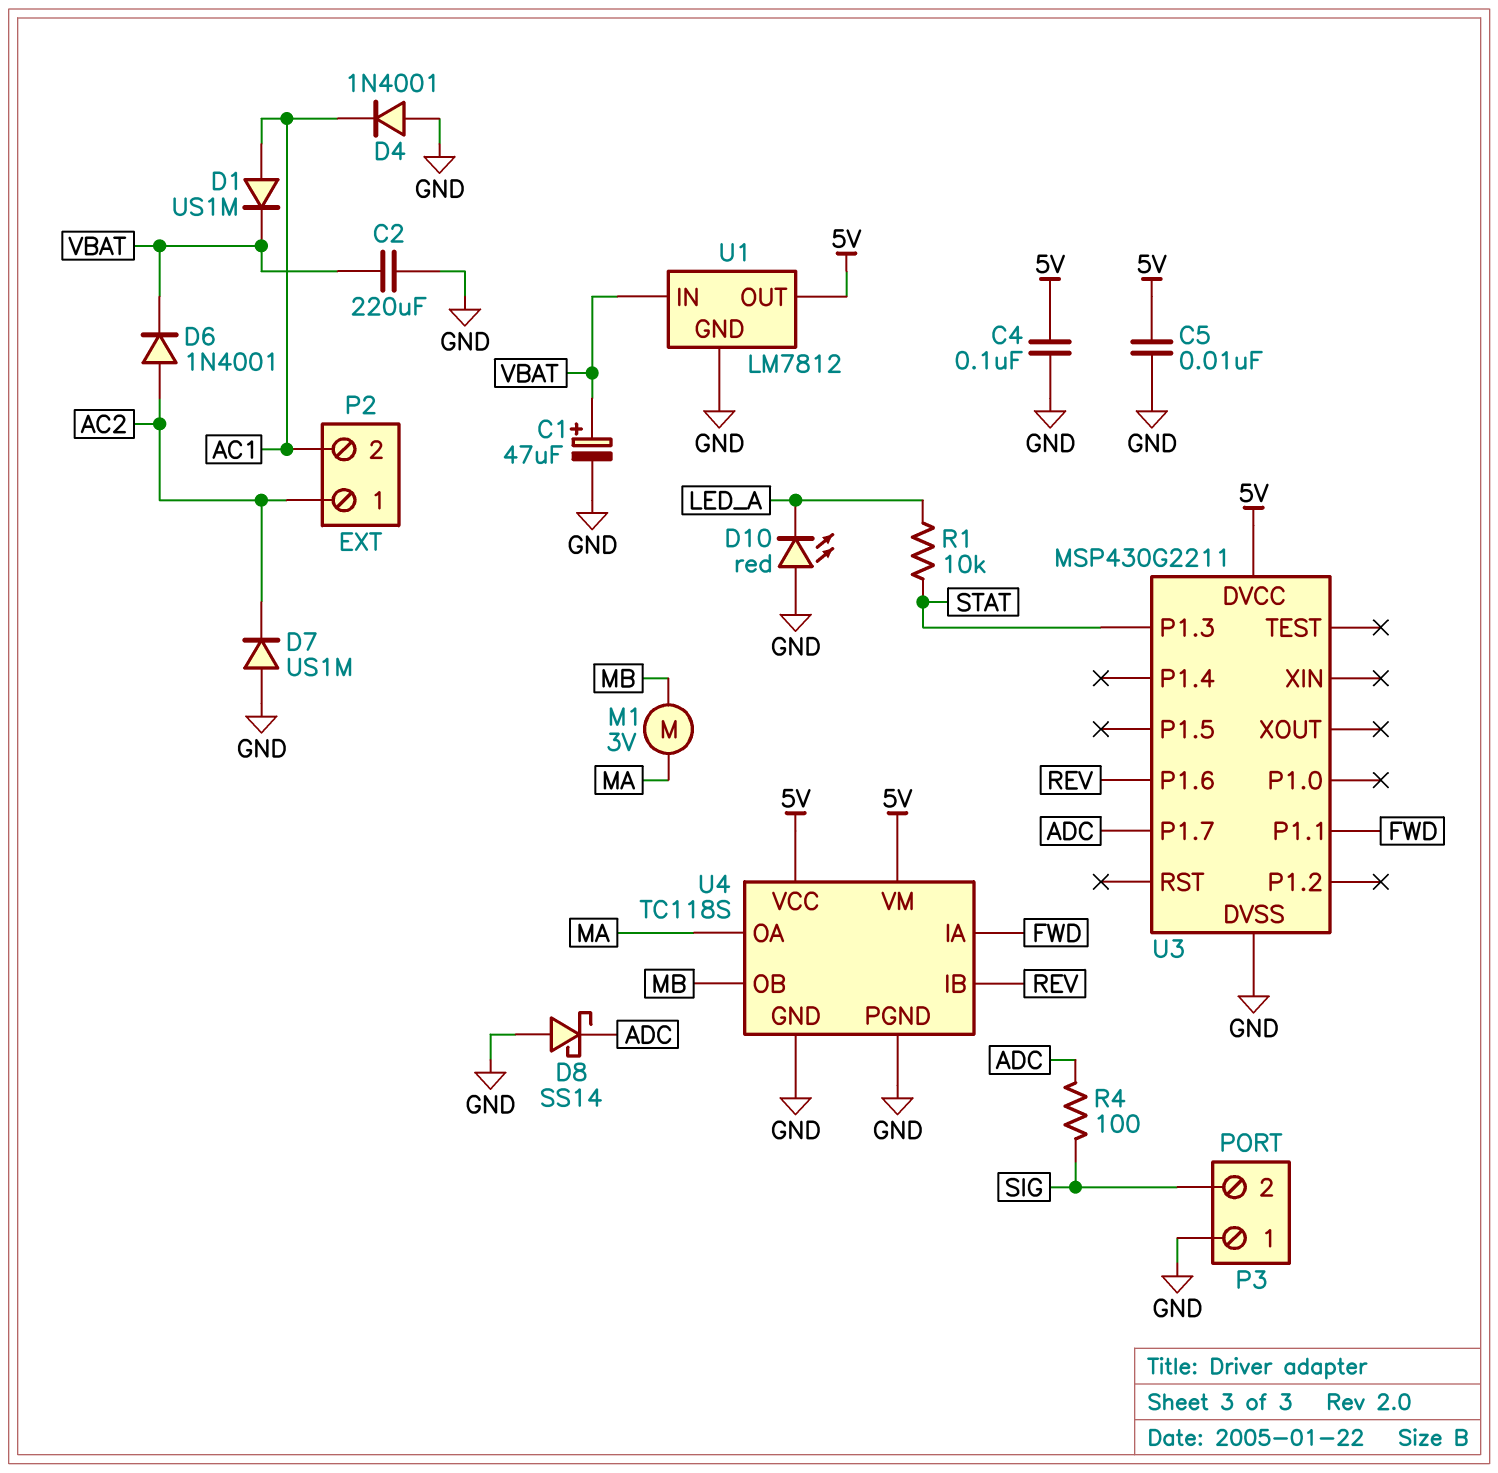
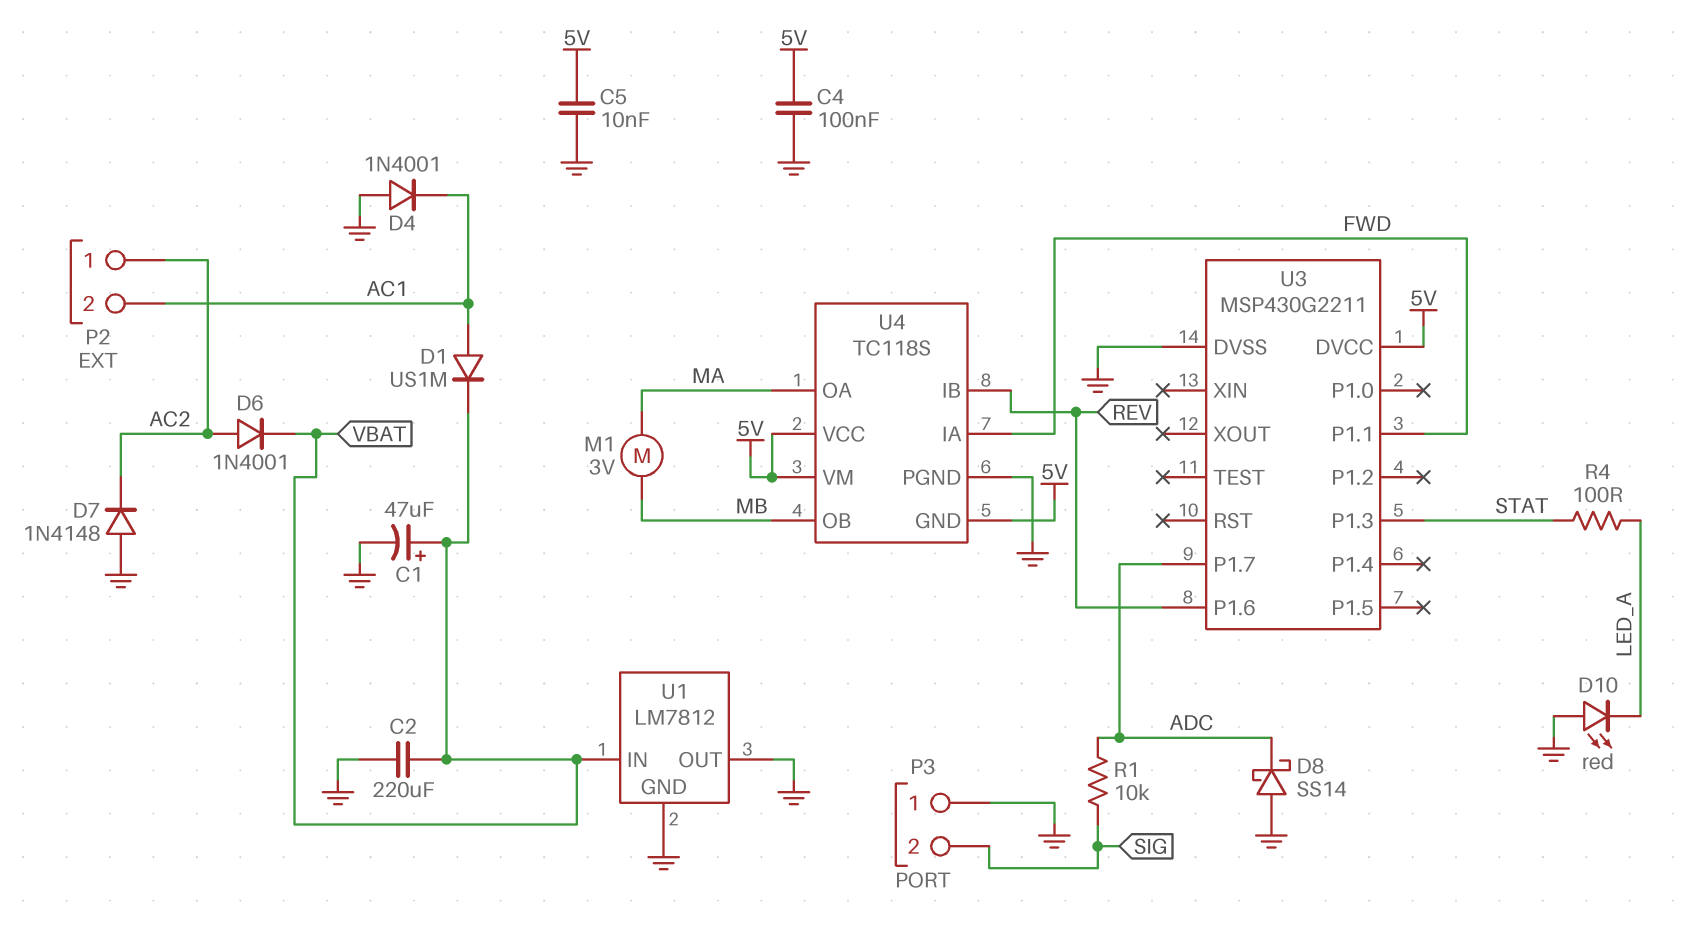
D7: diode US1M (A GND, K AC2) -> diode 1N4148 (A GND, K AC2)
R1: 10k (LED_A, STAT) -> 10k (ADC, SIG)
R4: 100 (ADC, SIG) -> 100 (LED_A, STAT)
U1 pin OUT: 5V -> GND
U4 pin GND: GND -> 5V

